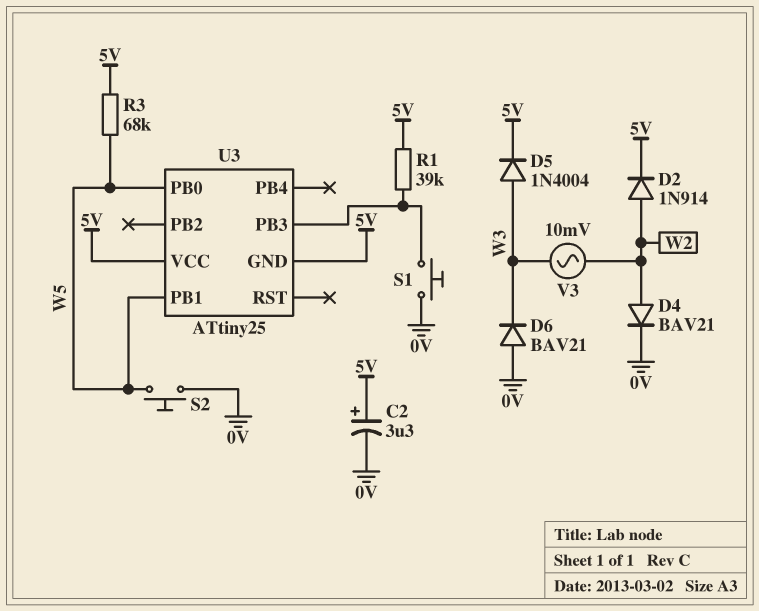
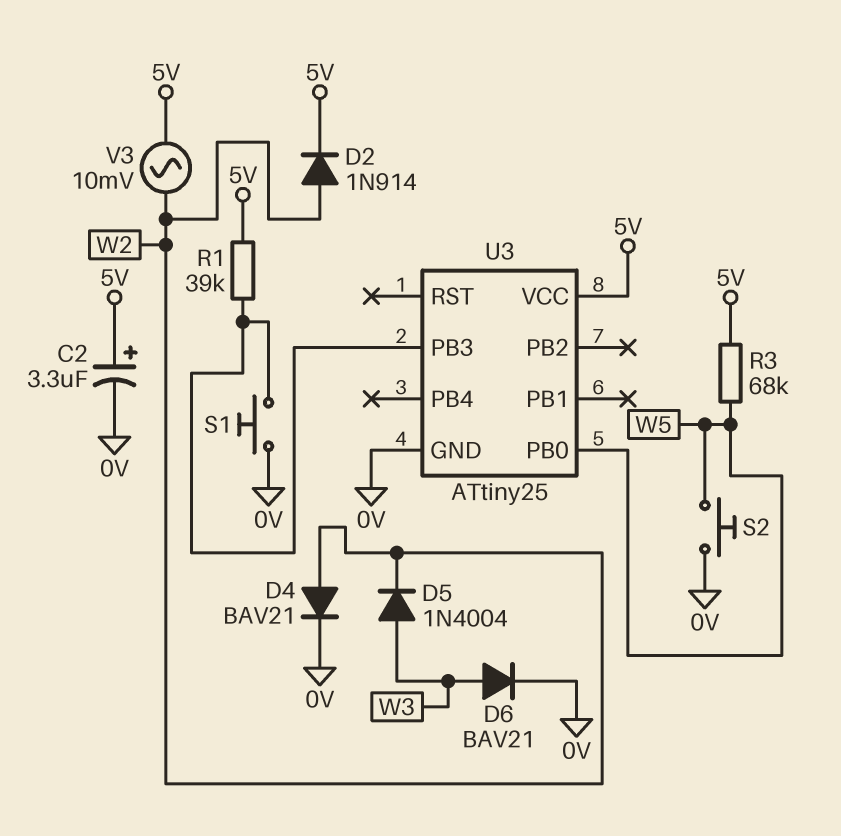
D5: diode 1N4004 (A W3, K 5V) -> diode 1N4004 (A W3, K W2)
D6: diode BAV21 (A 0V, K W3) -> diode BAV21 (A W3, K 0V)
U3 pin GND: 5V -> 0V
U3 pin PB1: W5 -> none
V3: AC 10mV (W2, W3) -> AC 10mV (5V, W2)

